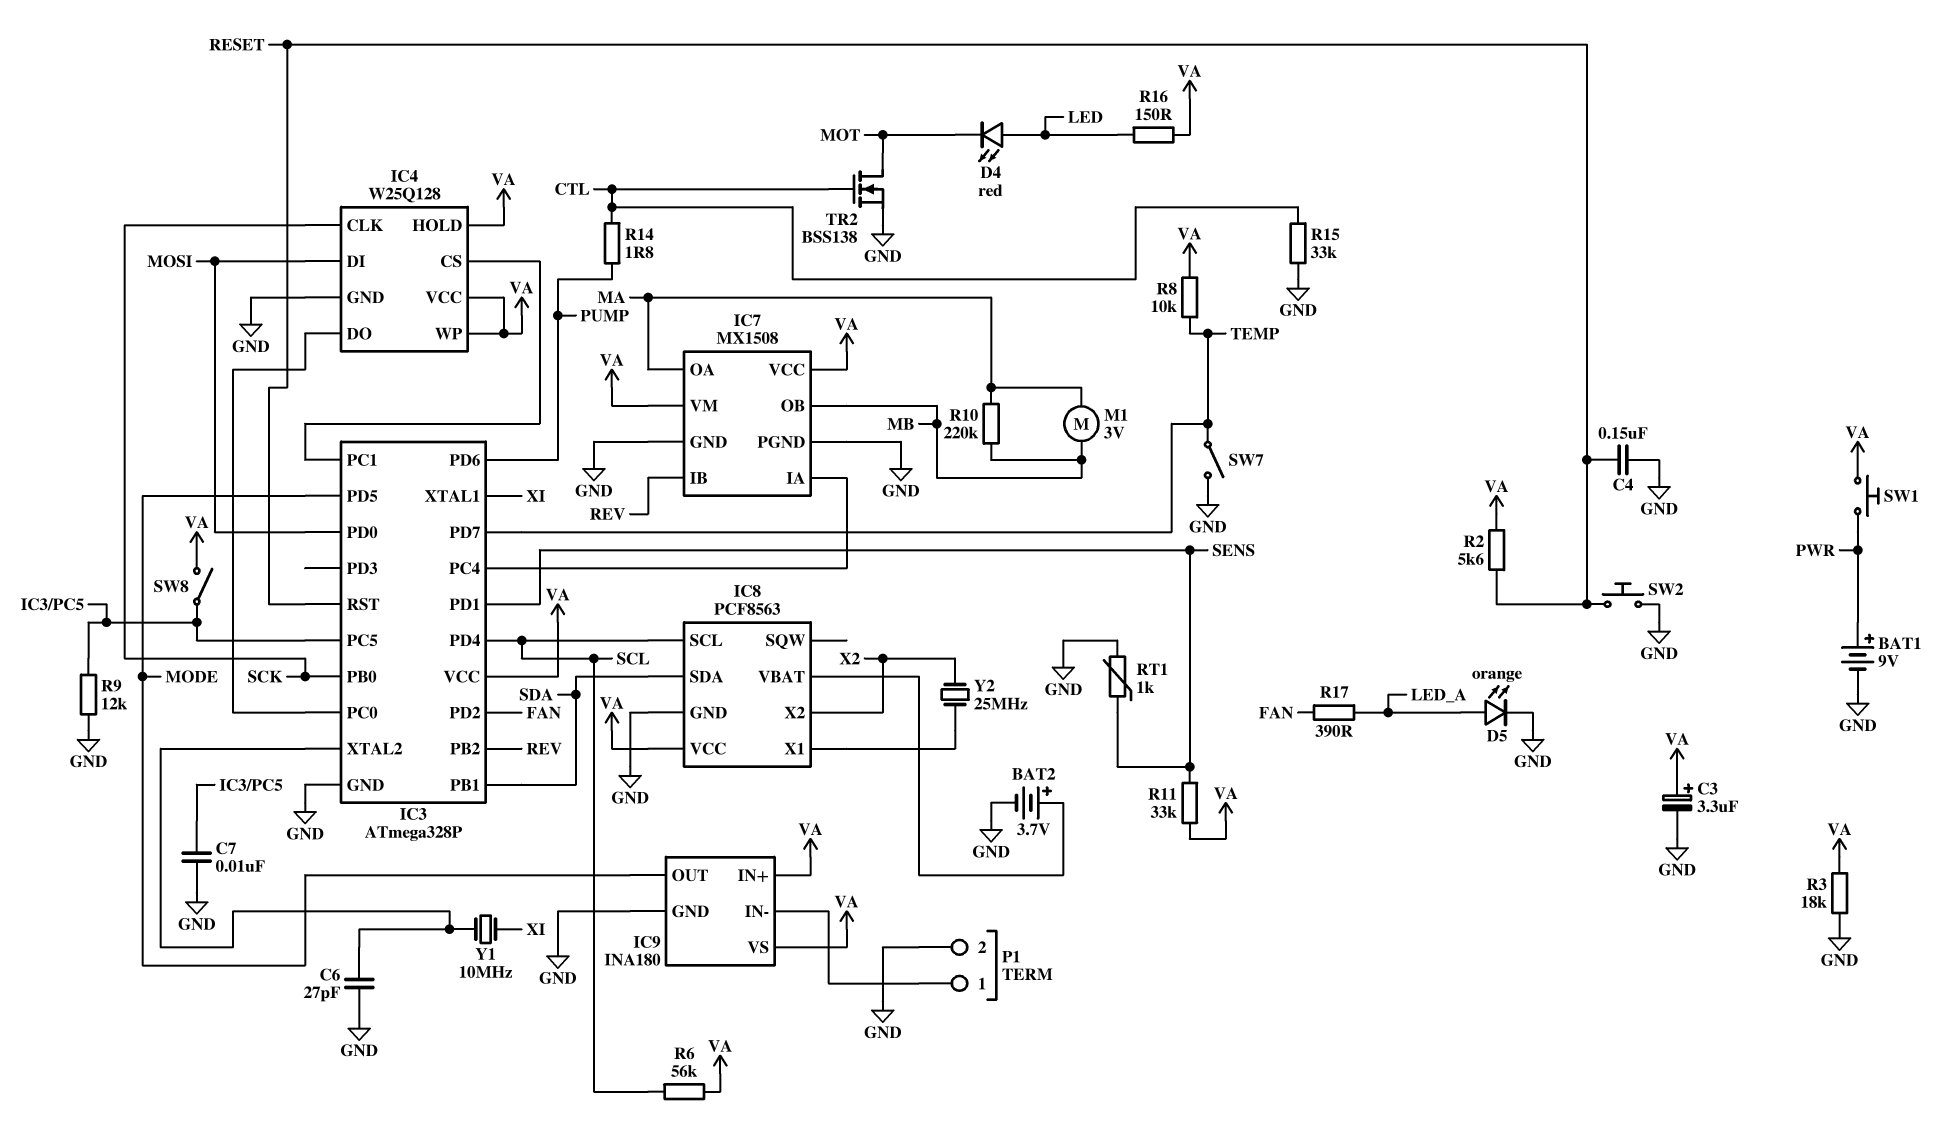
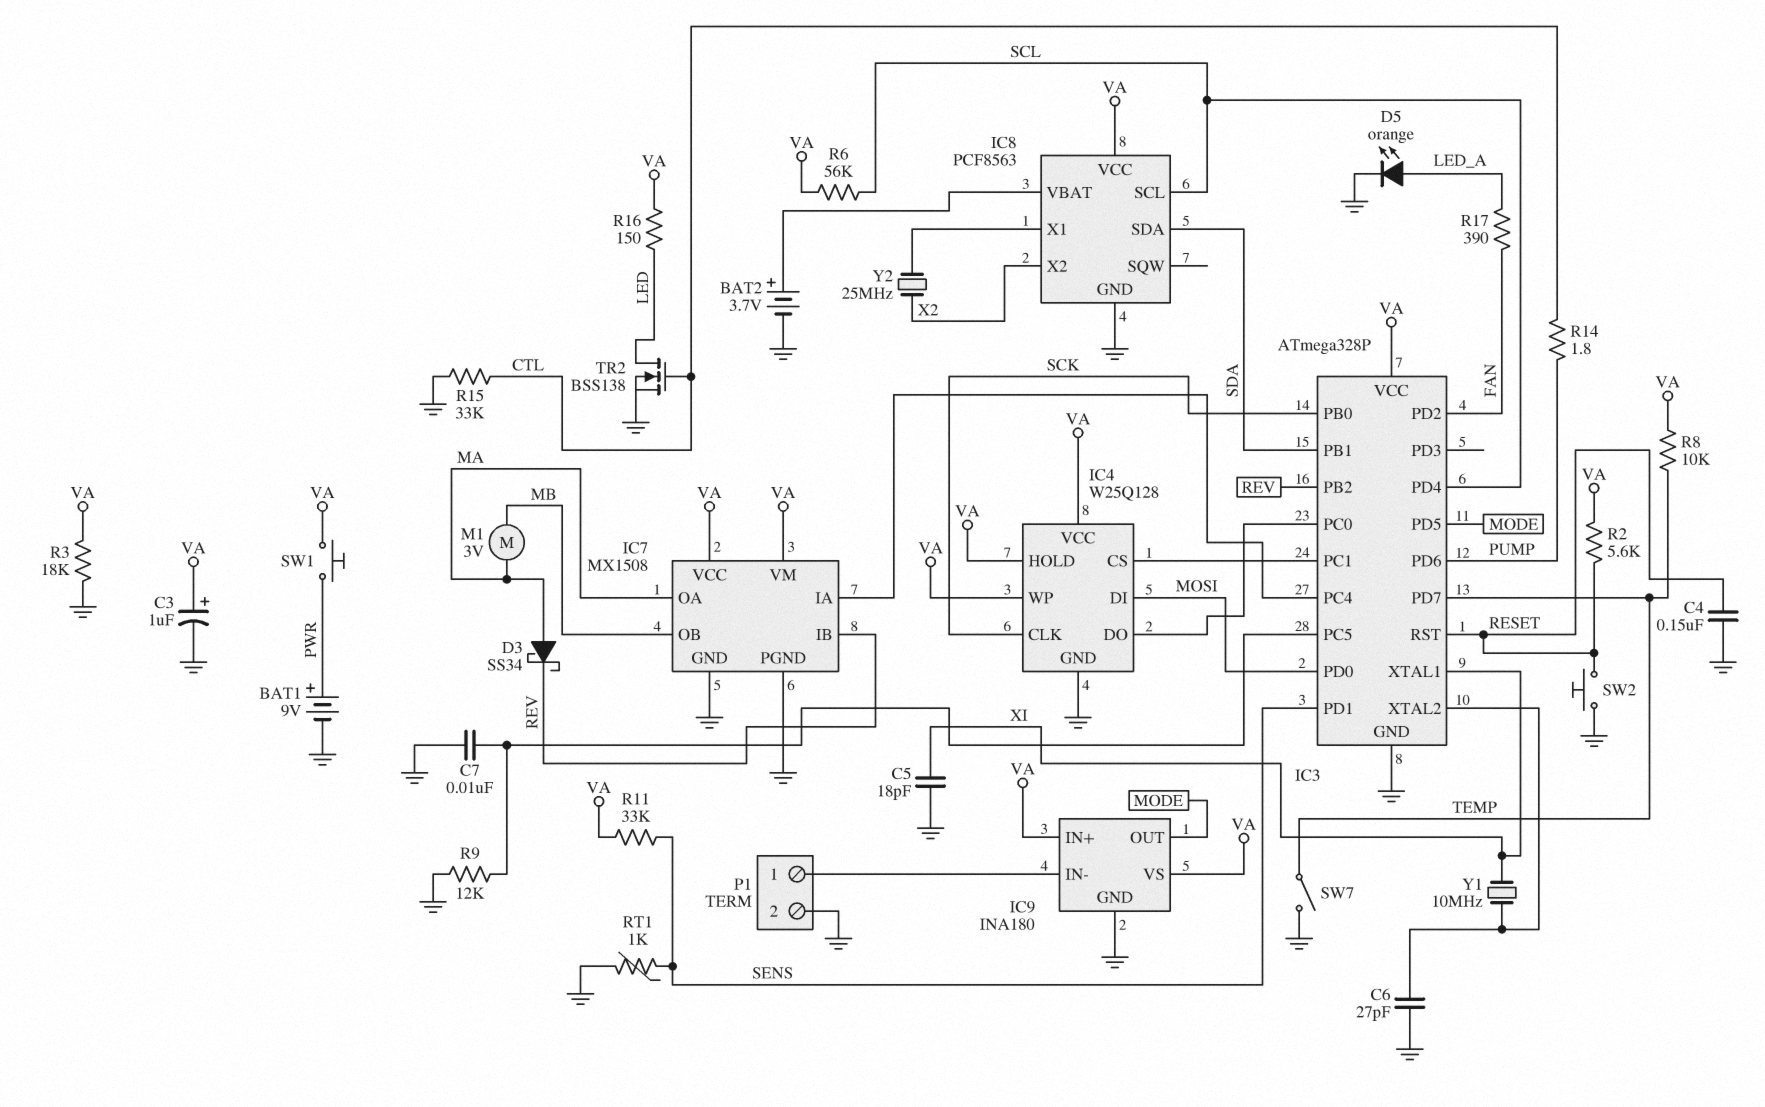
C3: 3.3uF (plus VA, minus GND) -> 1uF (plus VA, minus GND)
C5: none -> 18pF (GND, XI)
D3: none -> schottky SS34 (A MA, K REV)
D4: LED red (A LED, K MOT) -> none
R10: 220k (MA, MB) -> none
SW8: switch (IC3/PC5, VA) -> none
TR2: NMOS BSS138 (G CTL, D MOT, S GND) -> NMOS BSS138 (G CTL, D LED, S GND)

